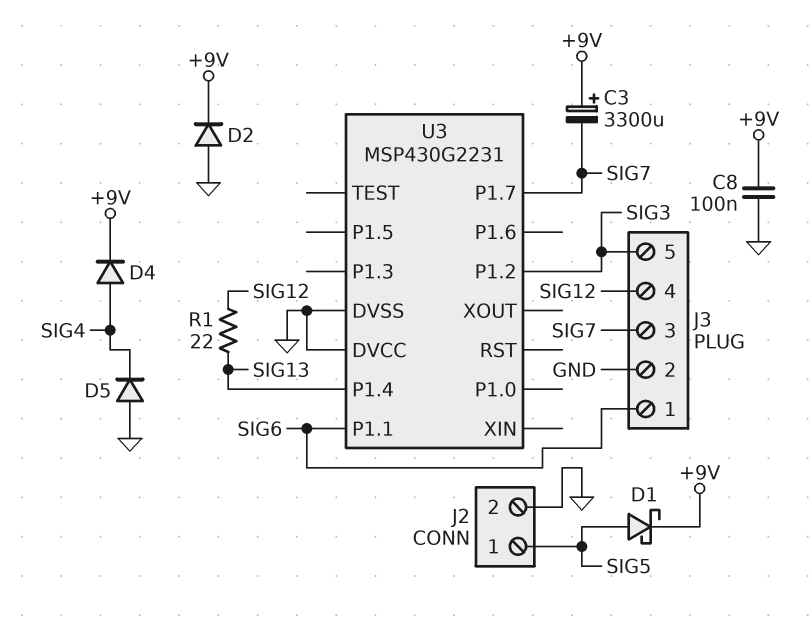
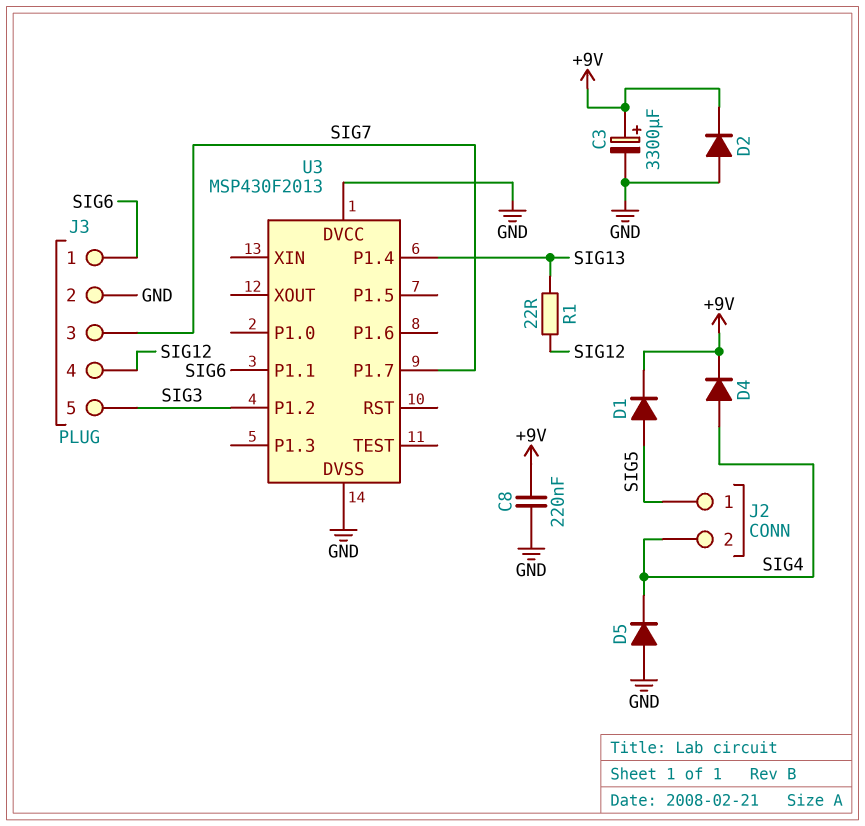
C3: 3300uF (plus +9V, minus SIG7) -> 3300uF (plus +9V, minus GND)
C8: 100nF (+9V, GND) -> 220nF (+9V, GND)
D1: schottky (A SIG5, K +9V) -> diode (A SIG5, K +9V)
J2 pin 2: GND -> SIG4
U3: MSP430G2231 -> MSP430F2013

